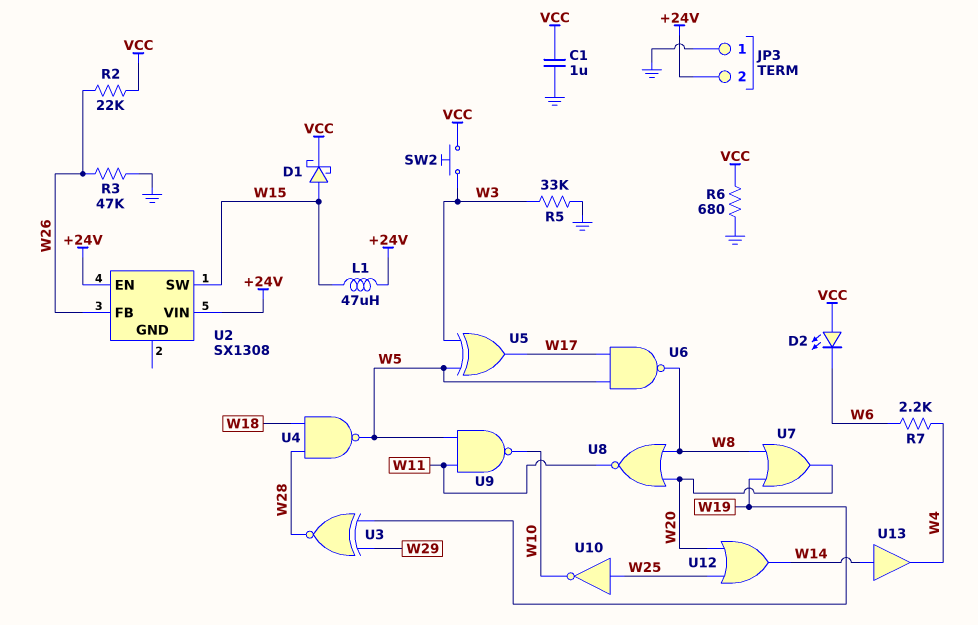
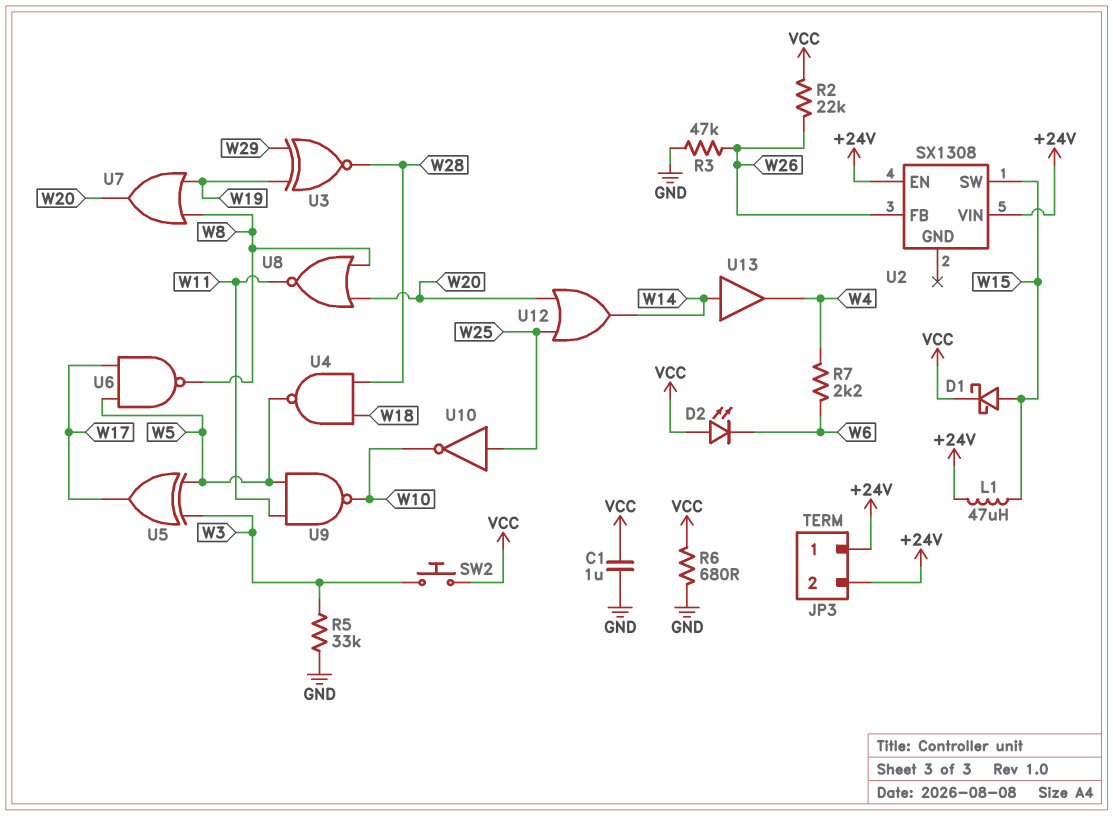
JP3 pin 1: GND -> +24V

